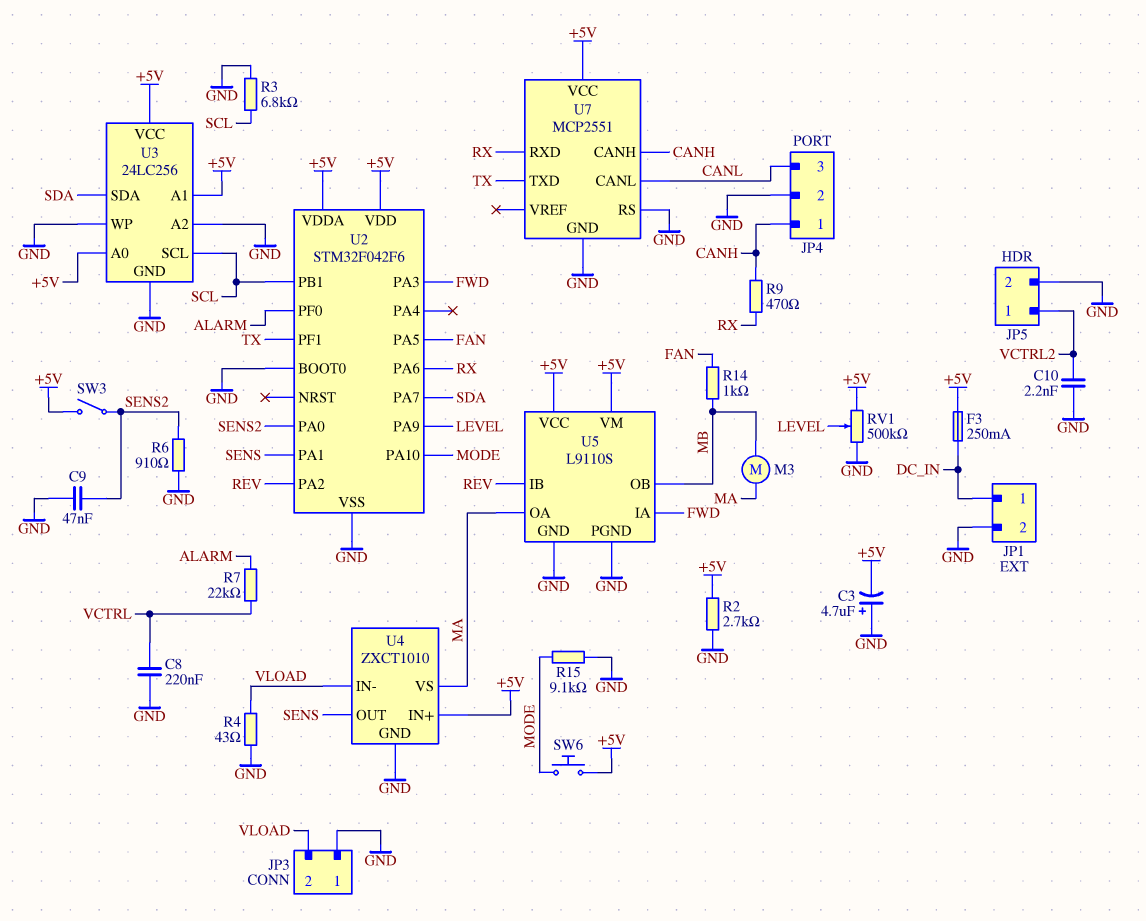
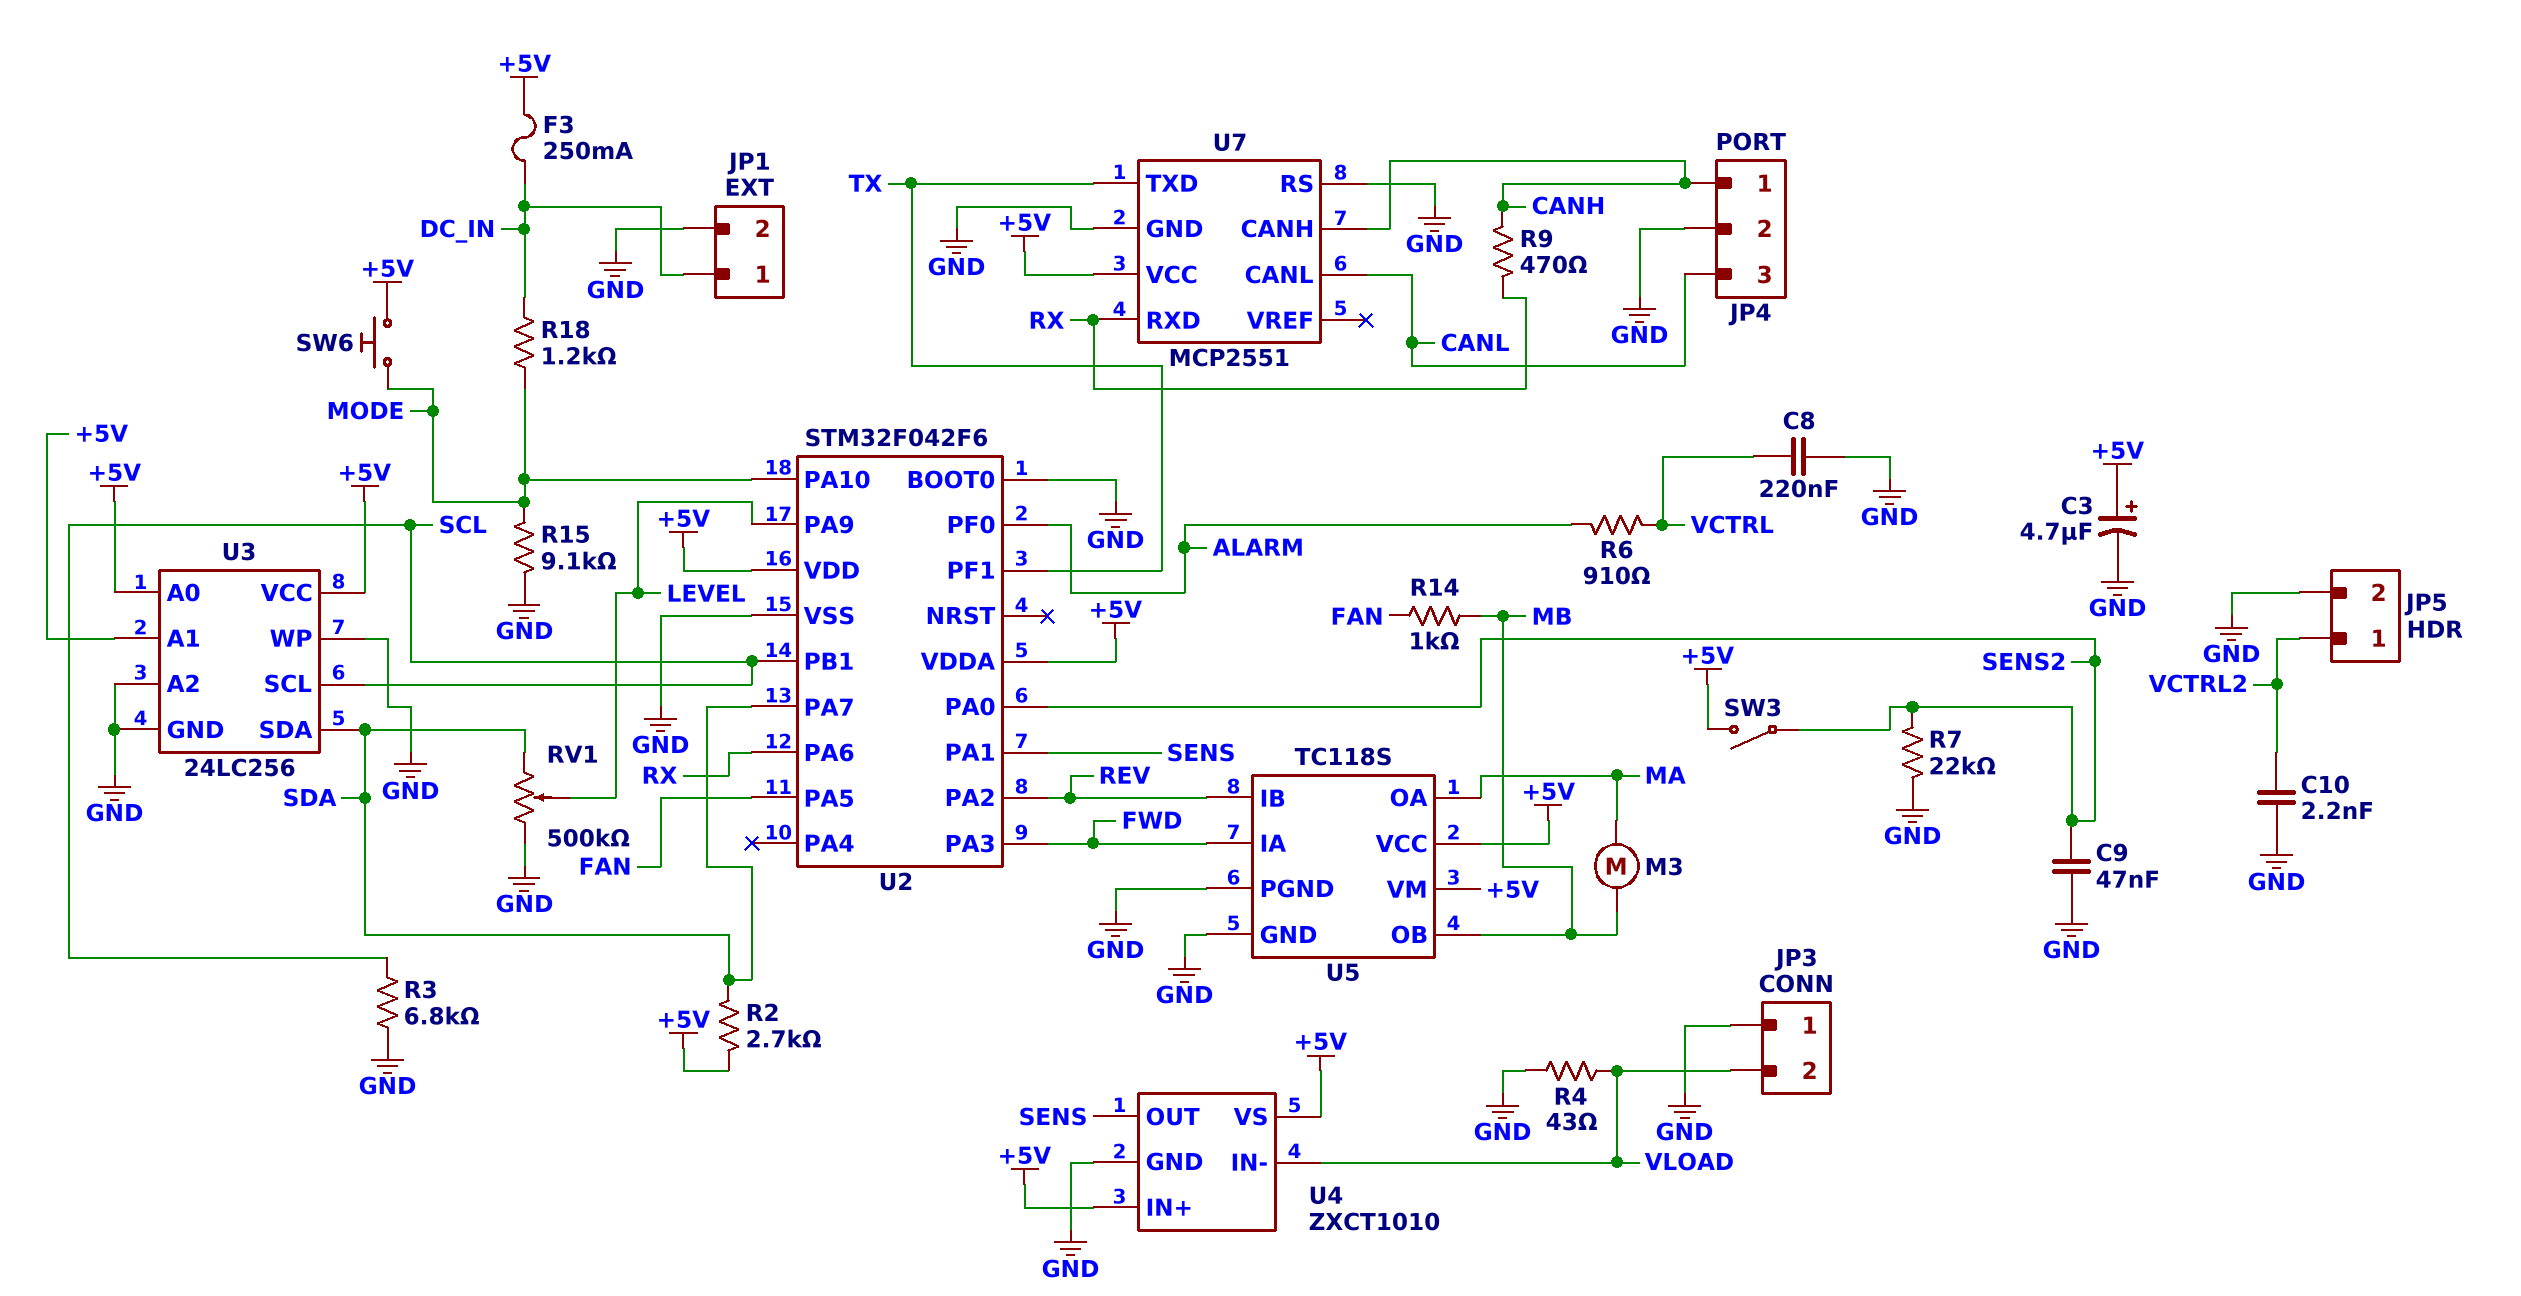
C3: 4.7uF (plus GND, minus +5V) -> 4.7uF (plus +5V, minus GND)
R2: 2.7k (+5V, GND) -> 2.7k (+5V, SDA)
R6: 910 (GND, SENS2) -> 910 (ALARM, VCTRL)
R7: 22k (ALARM, VCTRL) -> 22k (GND, SENS2)
R18: none -> 1.2k (DC_IN, MODE)
RV1: 500k (+5V, GND, wiper LEVEL) -> 500k (GND, SDA, wiper LEVEL)
U4 pin VS: MA -> +5V
U5: L9110S -> TC118S

